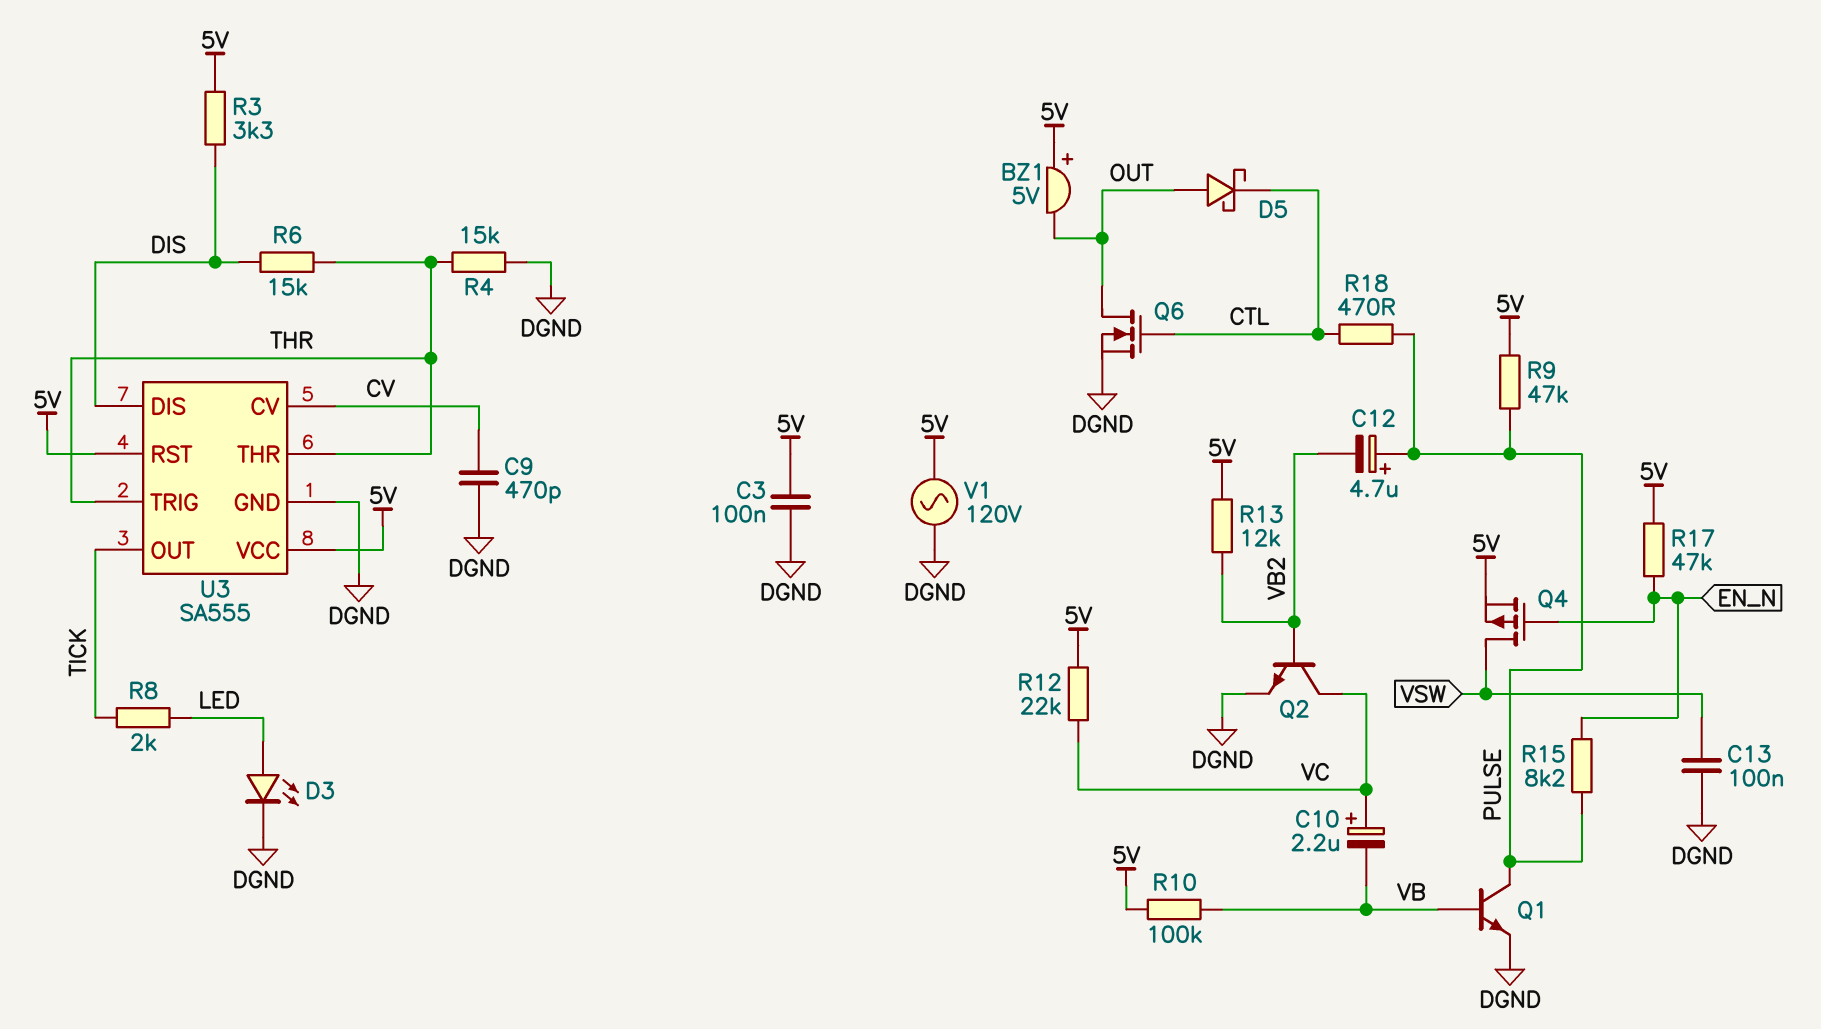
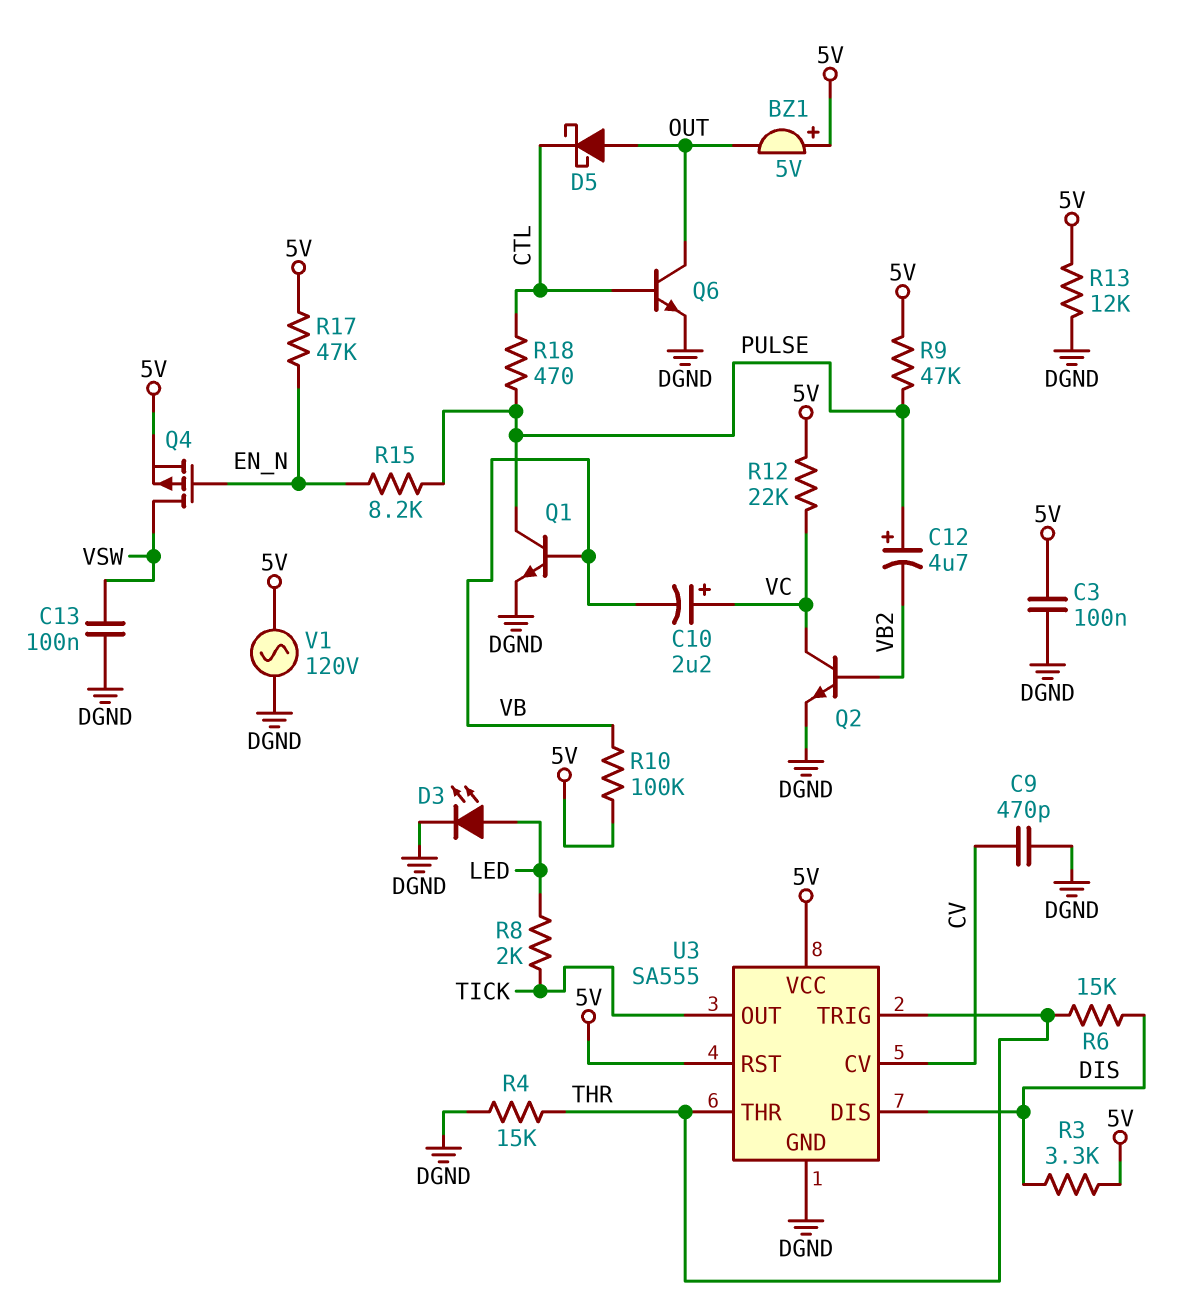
Q6: NMOS (G CTL, D OUT, S DGND) -> NPN (B CTL, C OUT, E DGND)
R13: 12k (5V, VB2) -> 12k (5V, DGND)

